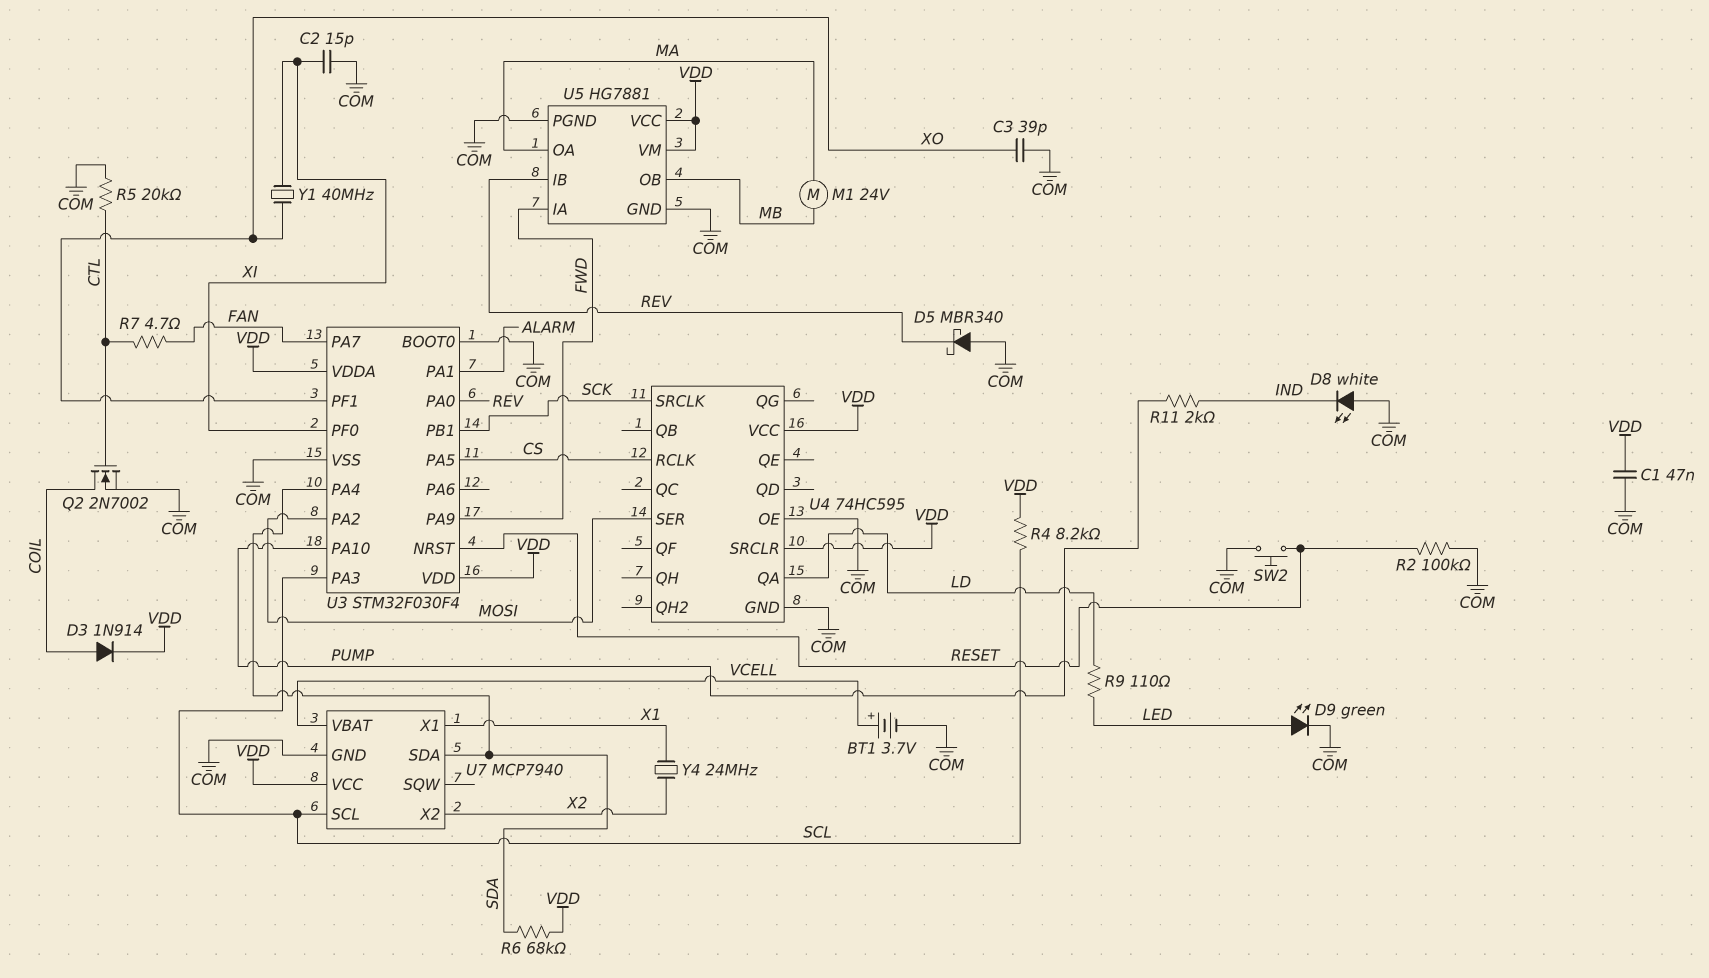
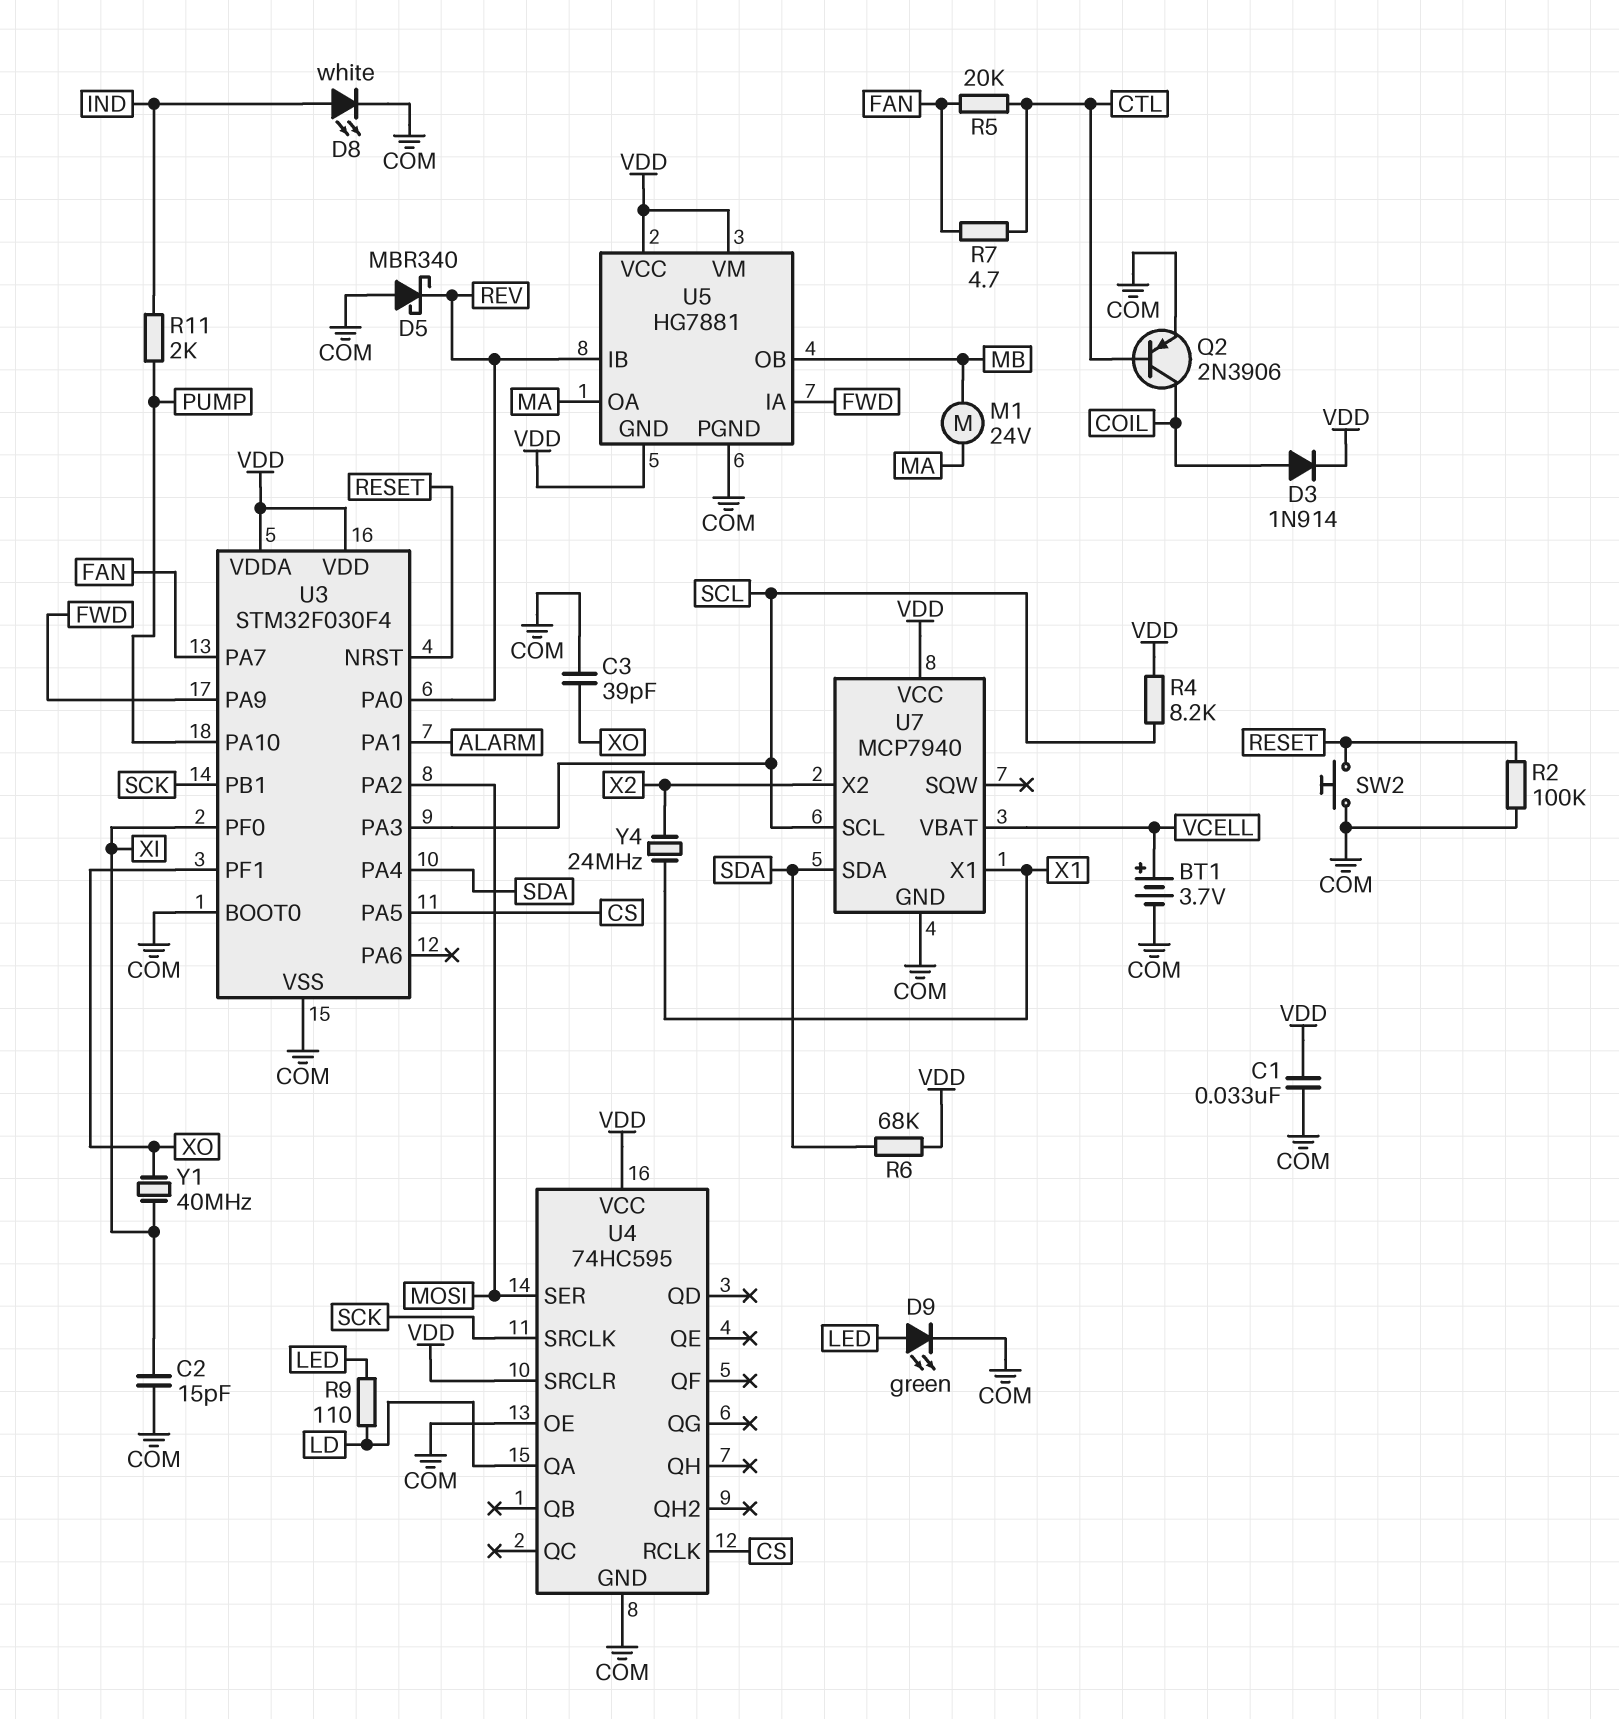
C1: 47nF (COM, VDD) -> 33nF (COM, VDD)
D8: LED white (A COM, K IND) -> LED white (A IND, K COM)
Q2: NMOS 2N7002 (G CTL, D COIL, S COM) -> PNP 2N3906 (B CTL, C COIL, E COM)
R5: 20k (COM, CTL) -> 20k (CTL, FAN)
U5 pin GND: COM -> VDD

